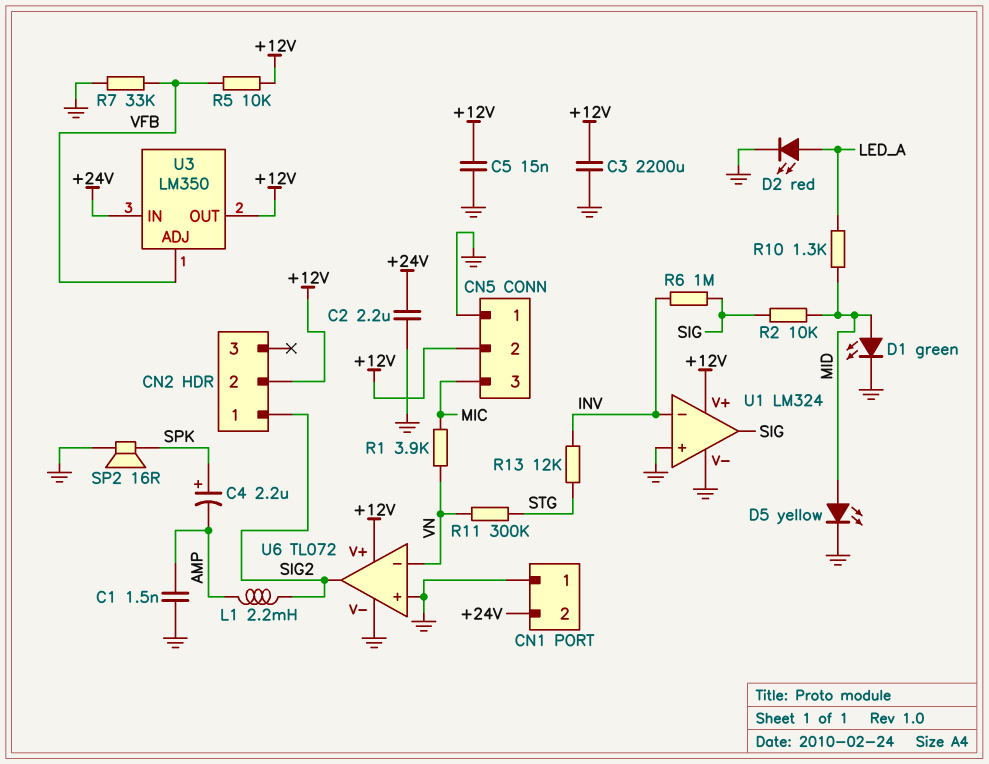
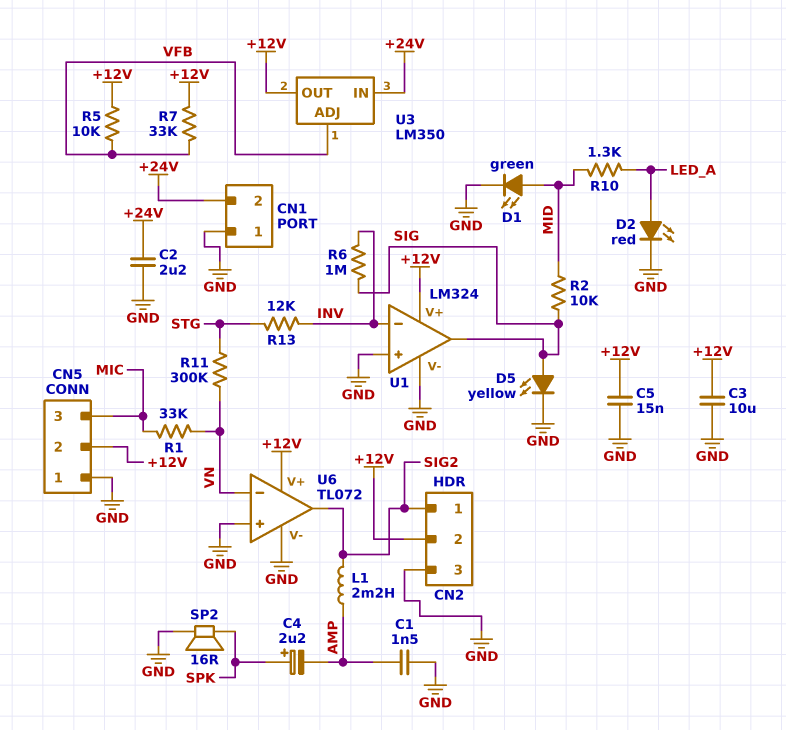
C3: 2200uF (+12V, GND) -> 10uF (+12V, GND)
CN2 pin 3: none -> GND
D5: LED yellow (A MID, K GND) -> LED yellow (A SIG, K GND)
R1: 3.9k (MIC, VN) -> 33k (MIC, VN)
R7: 33k (GND, VFB) -> 33k (+12V, VFB)

